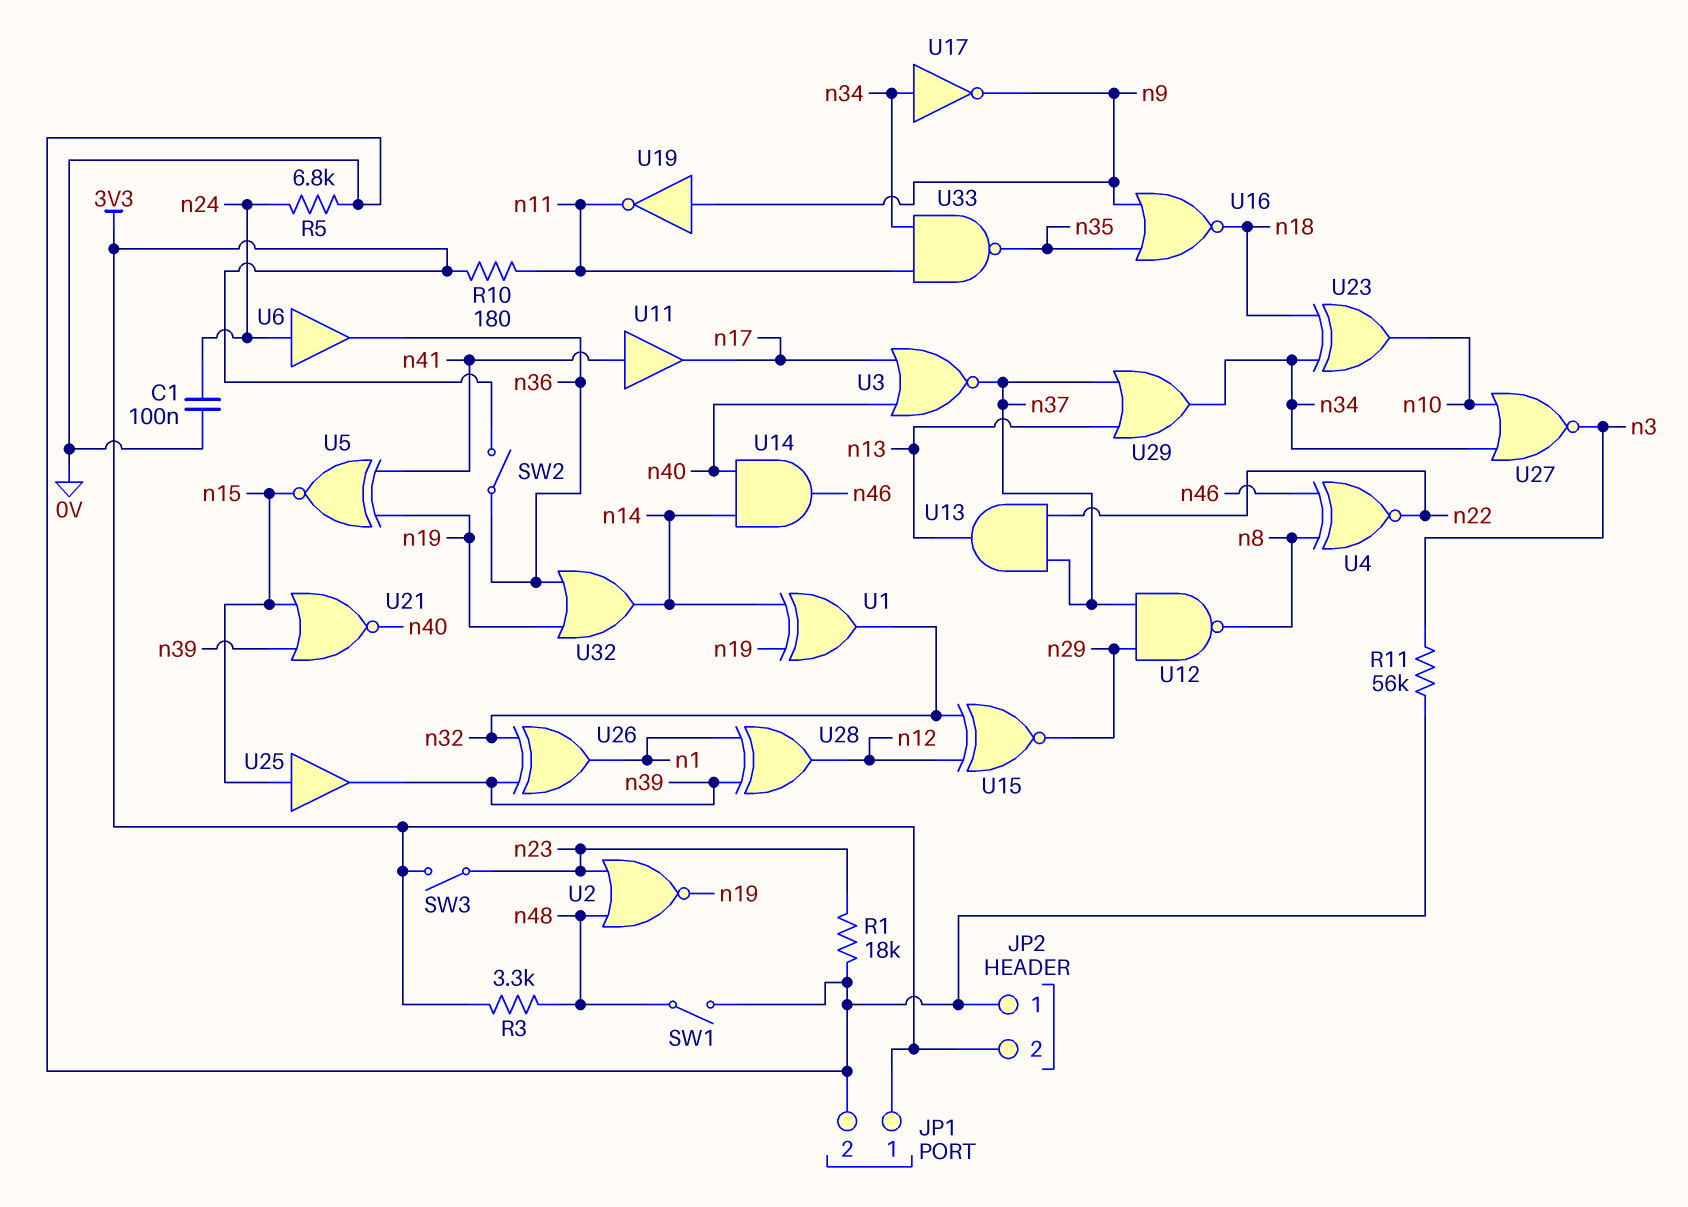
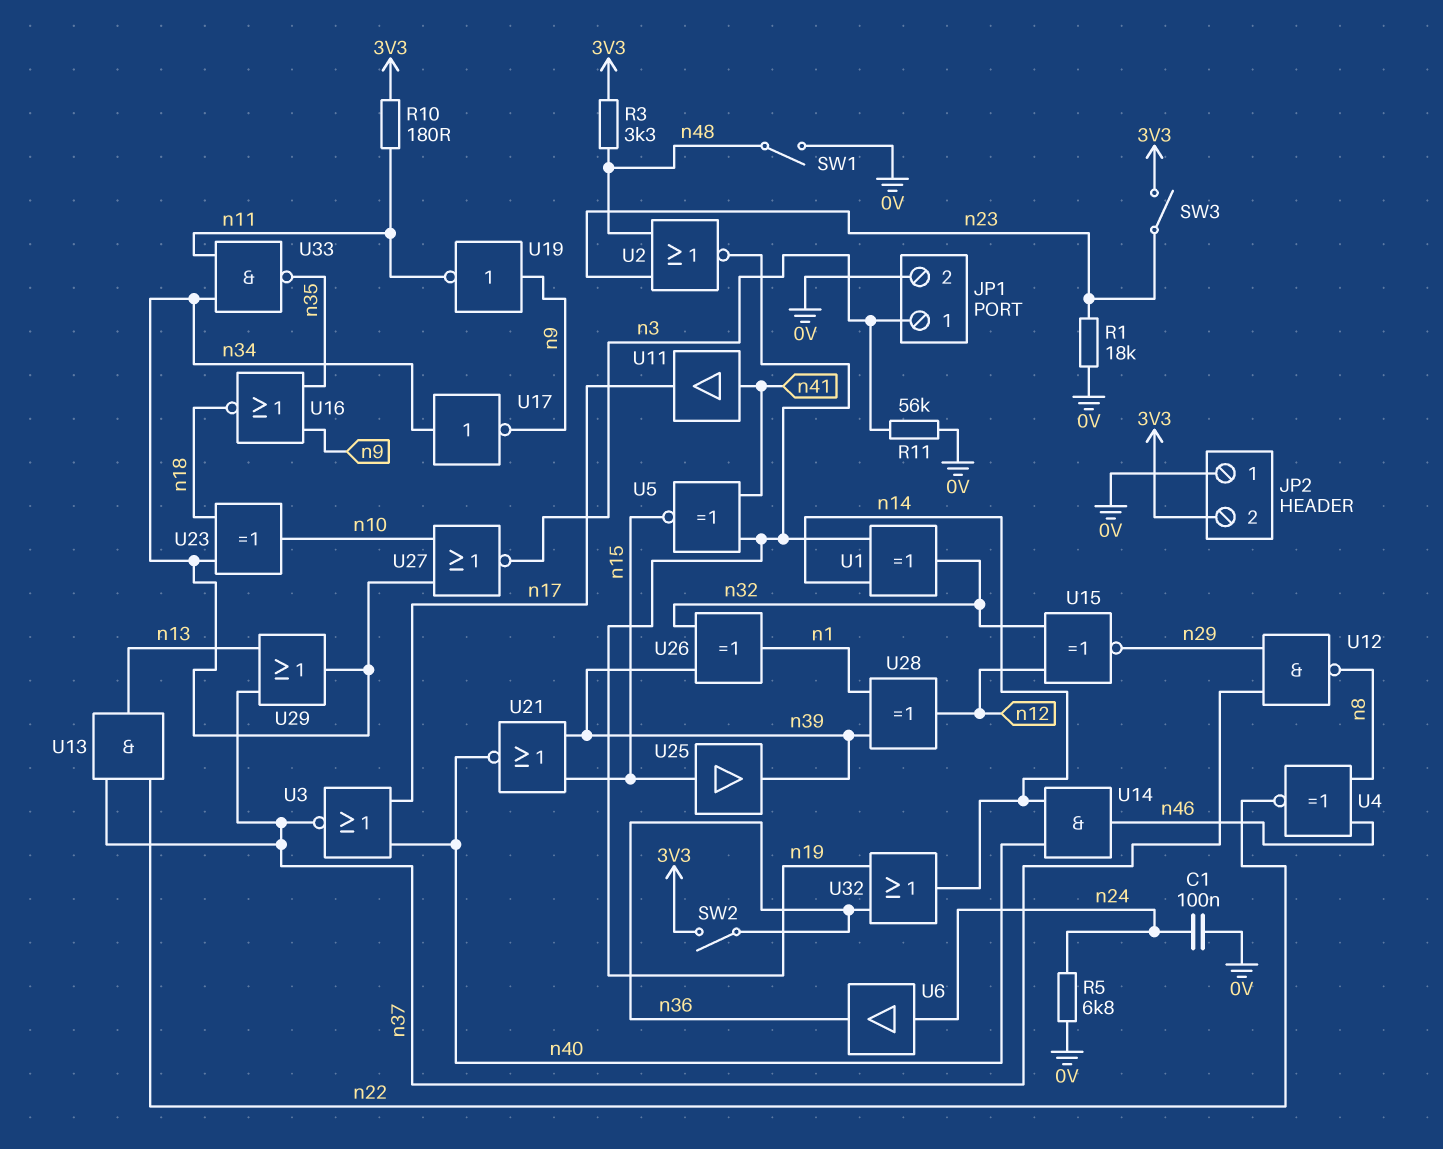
JP1 pin 1: 3V3 -> n3

